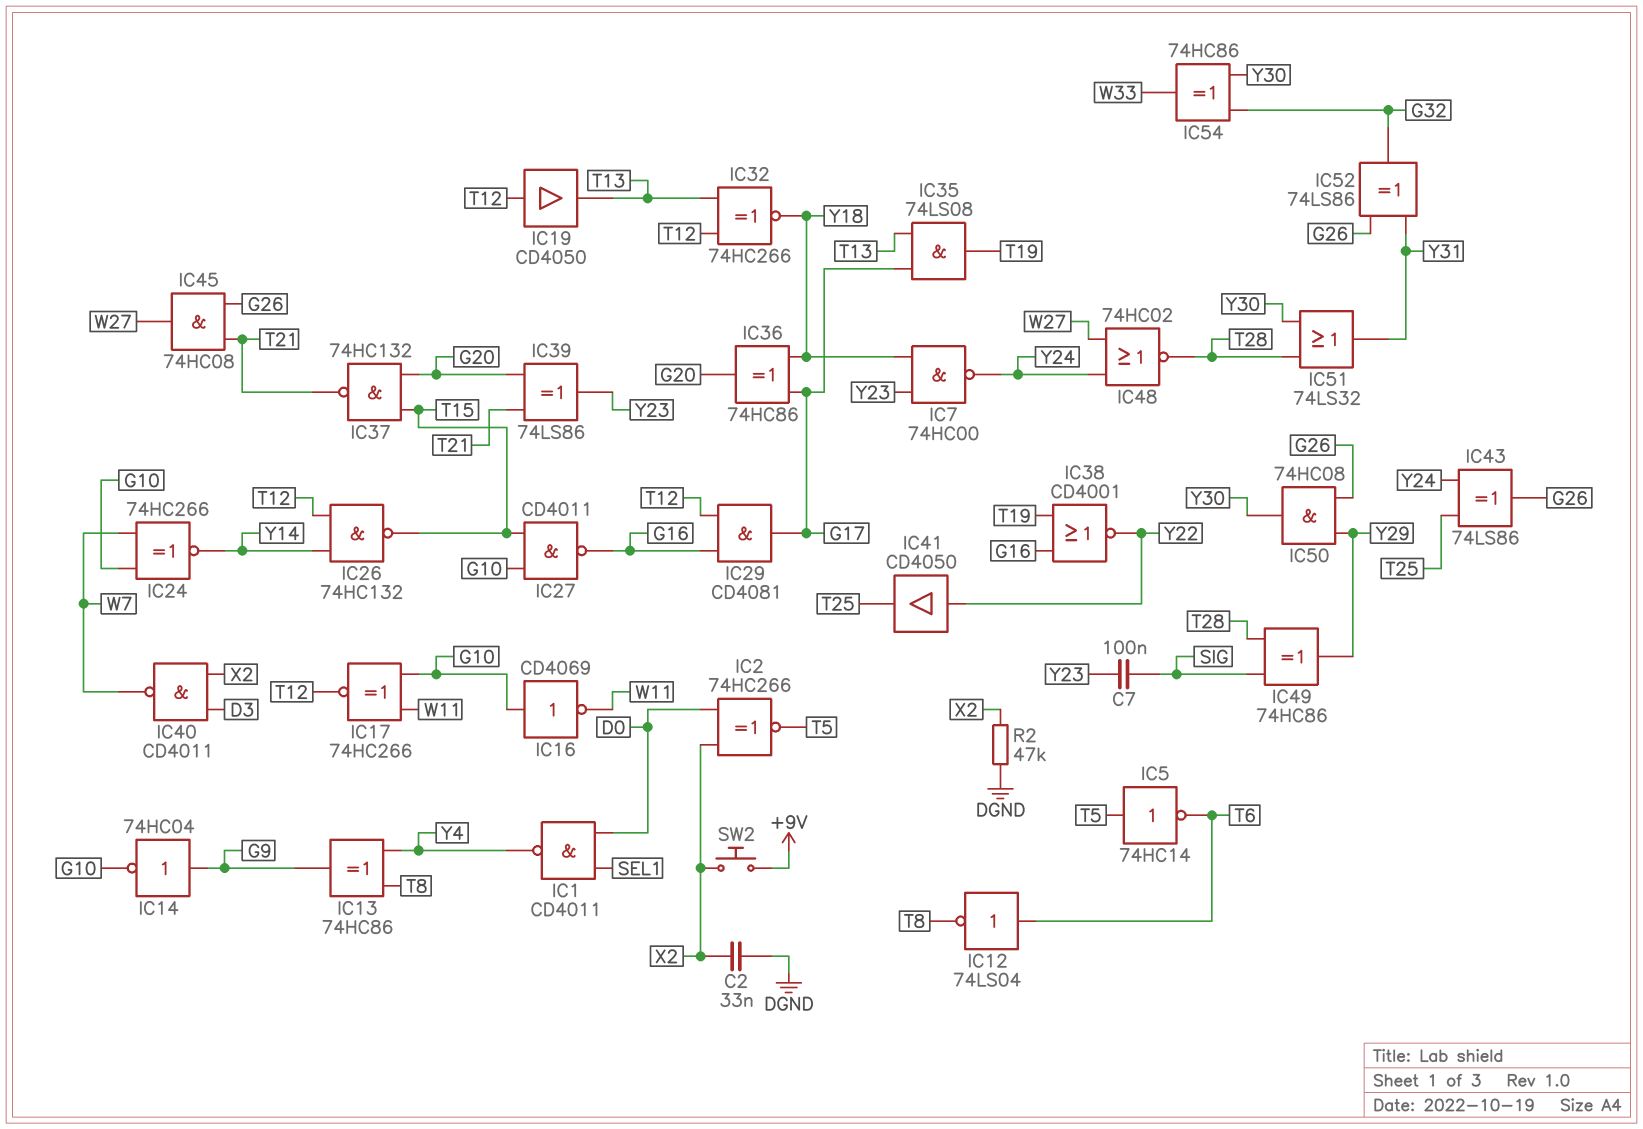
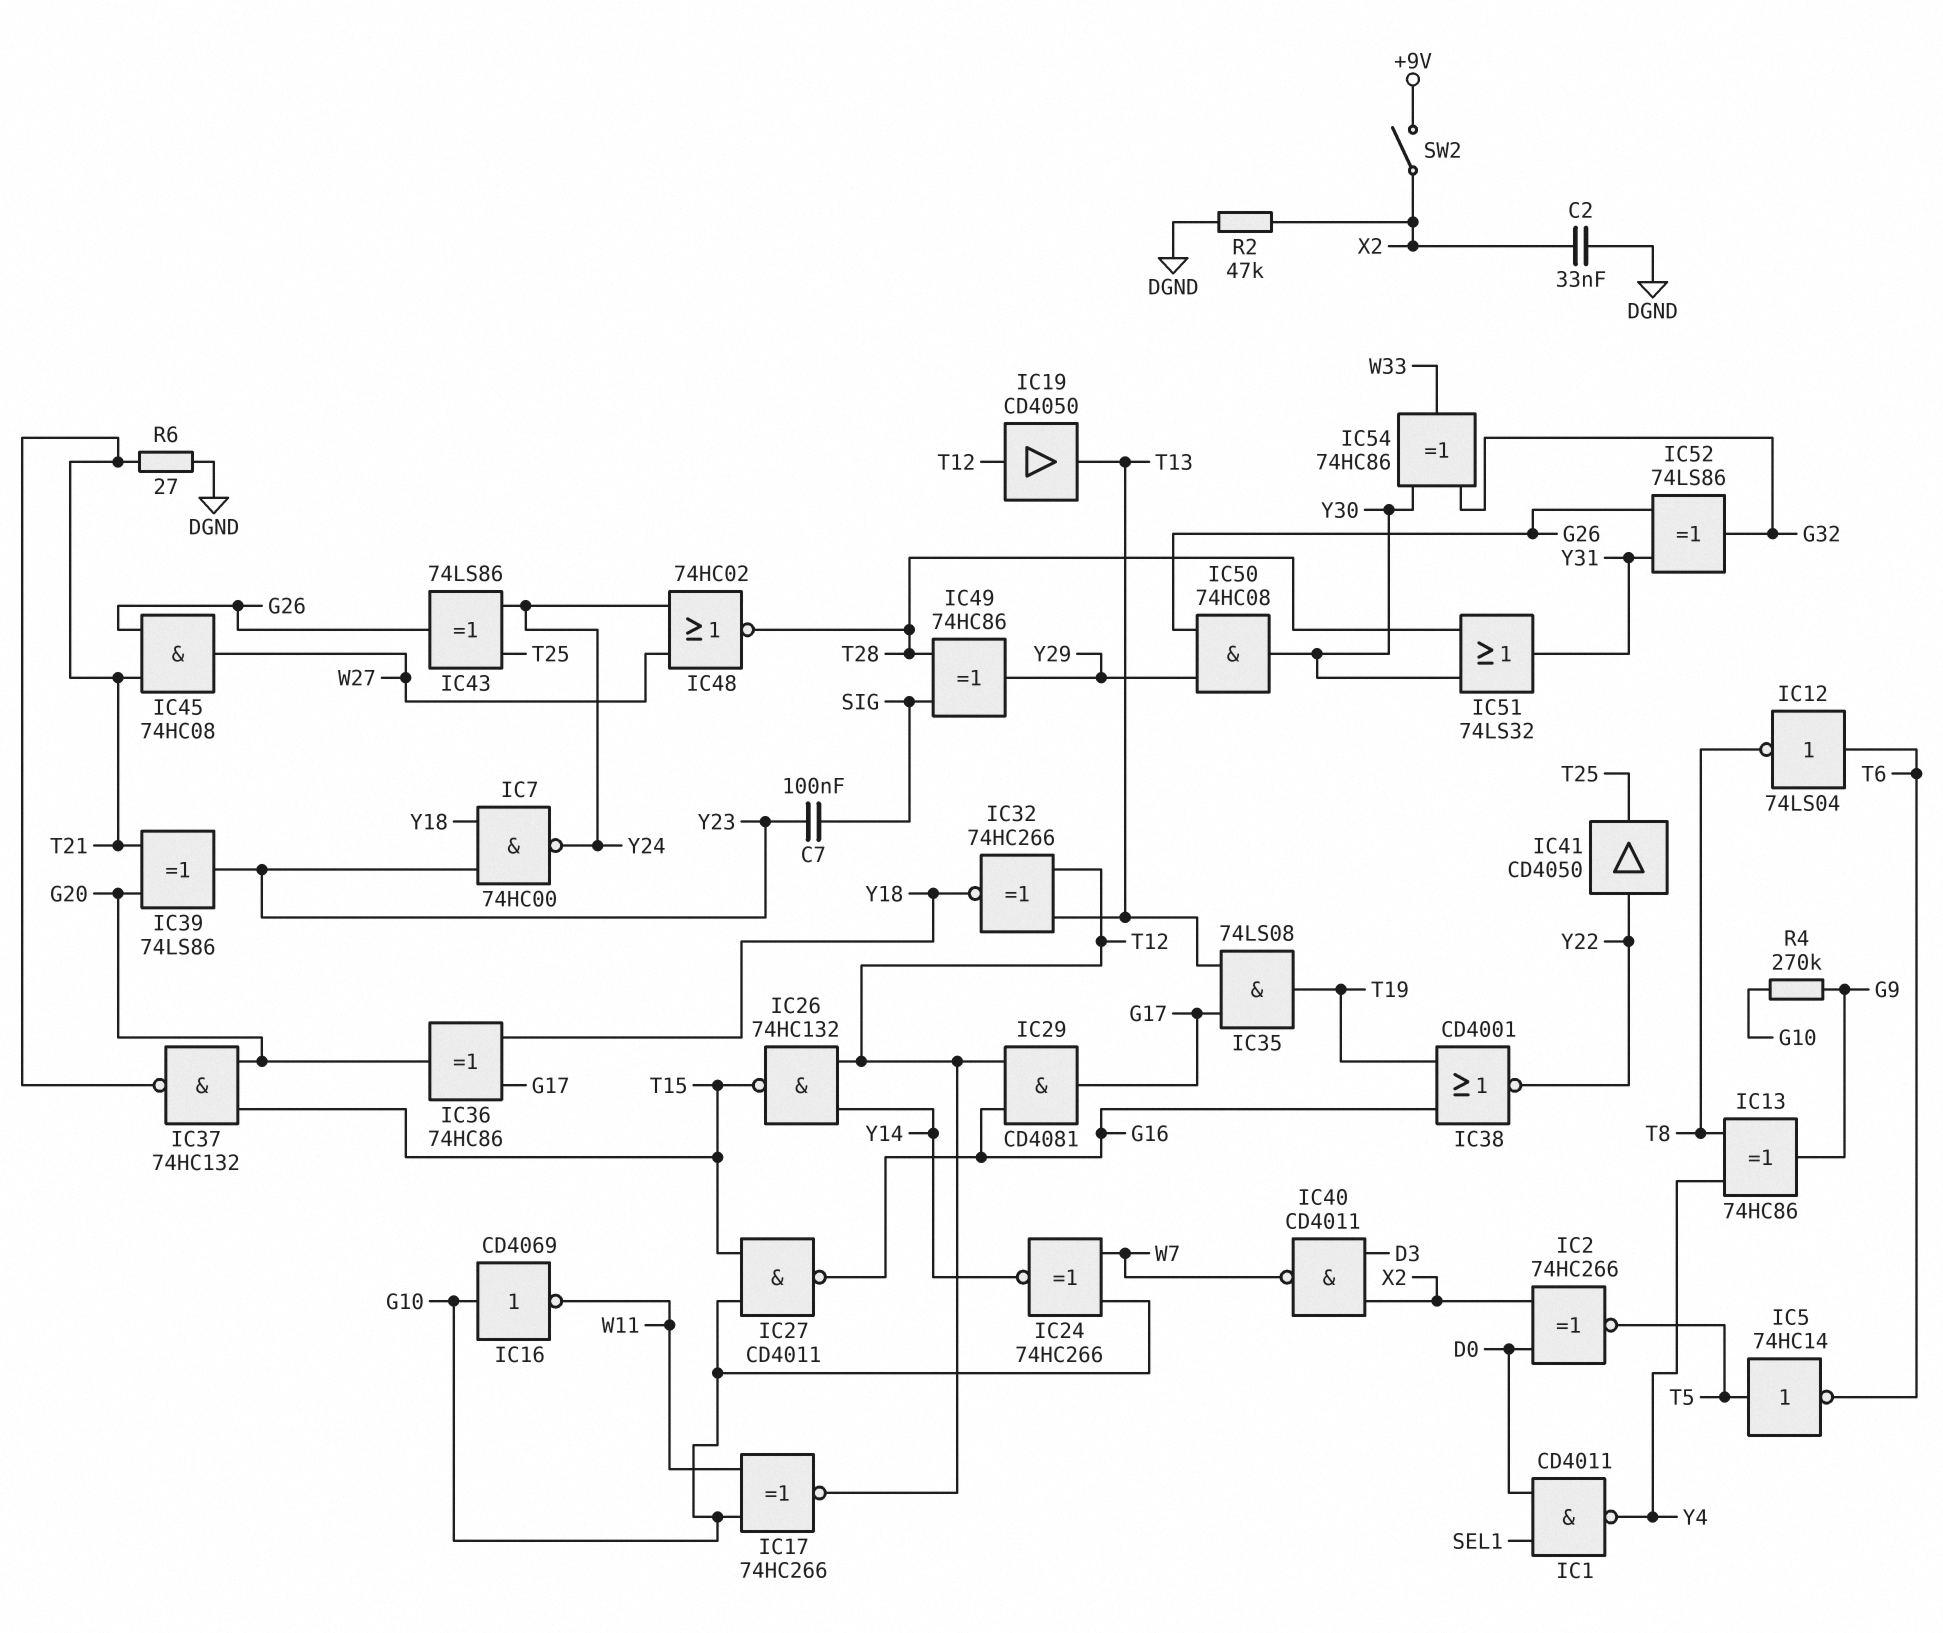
IC14: NOT 74HC04 (in G9, out G10) -> none
R4: none -> 270k (G9, G10)
R6: none -> 27 (DGND, T21)
SW2: button (+9V, X2) -> switch (+9V, X2)

